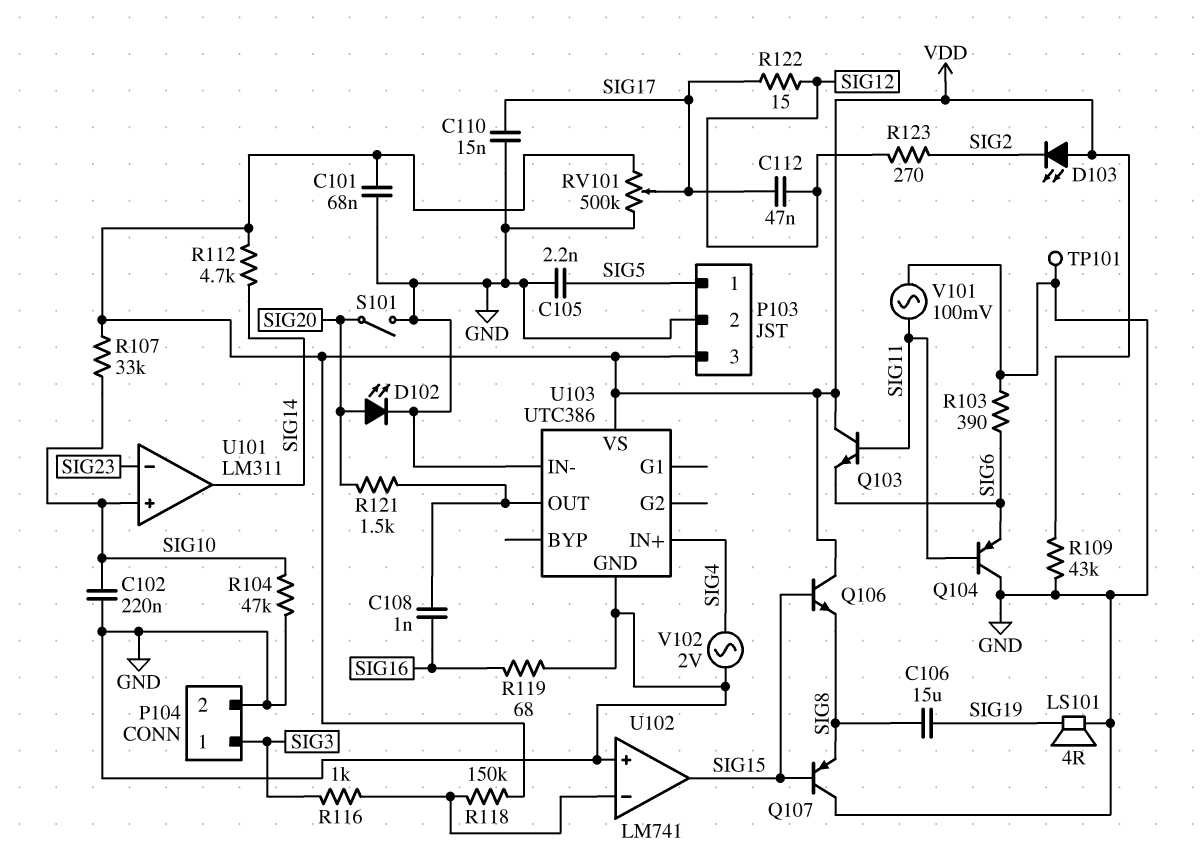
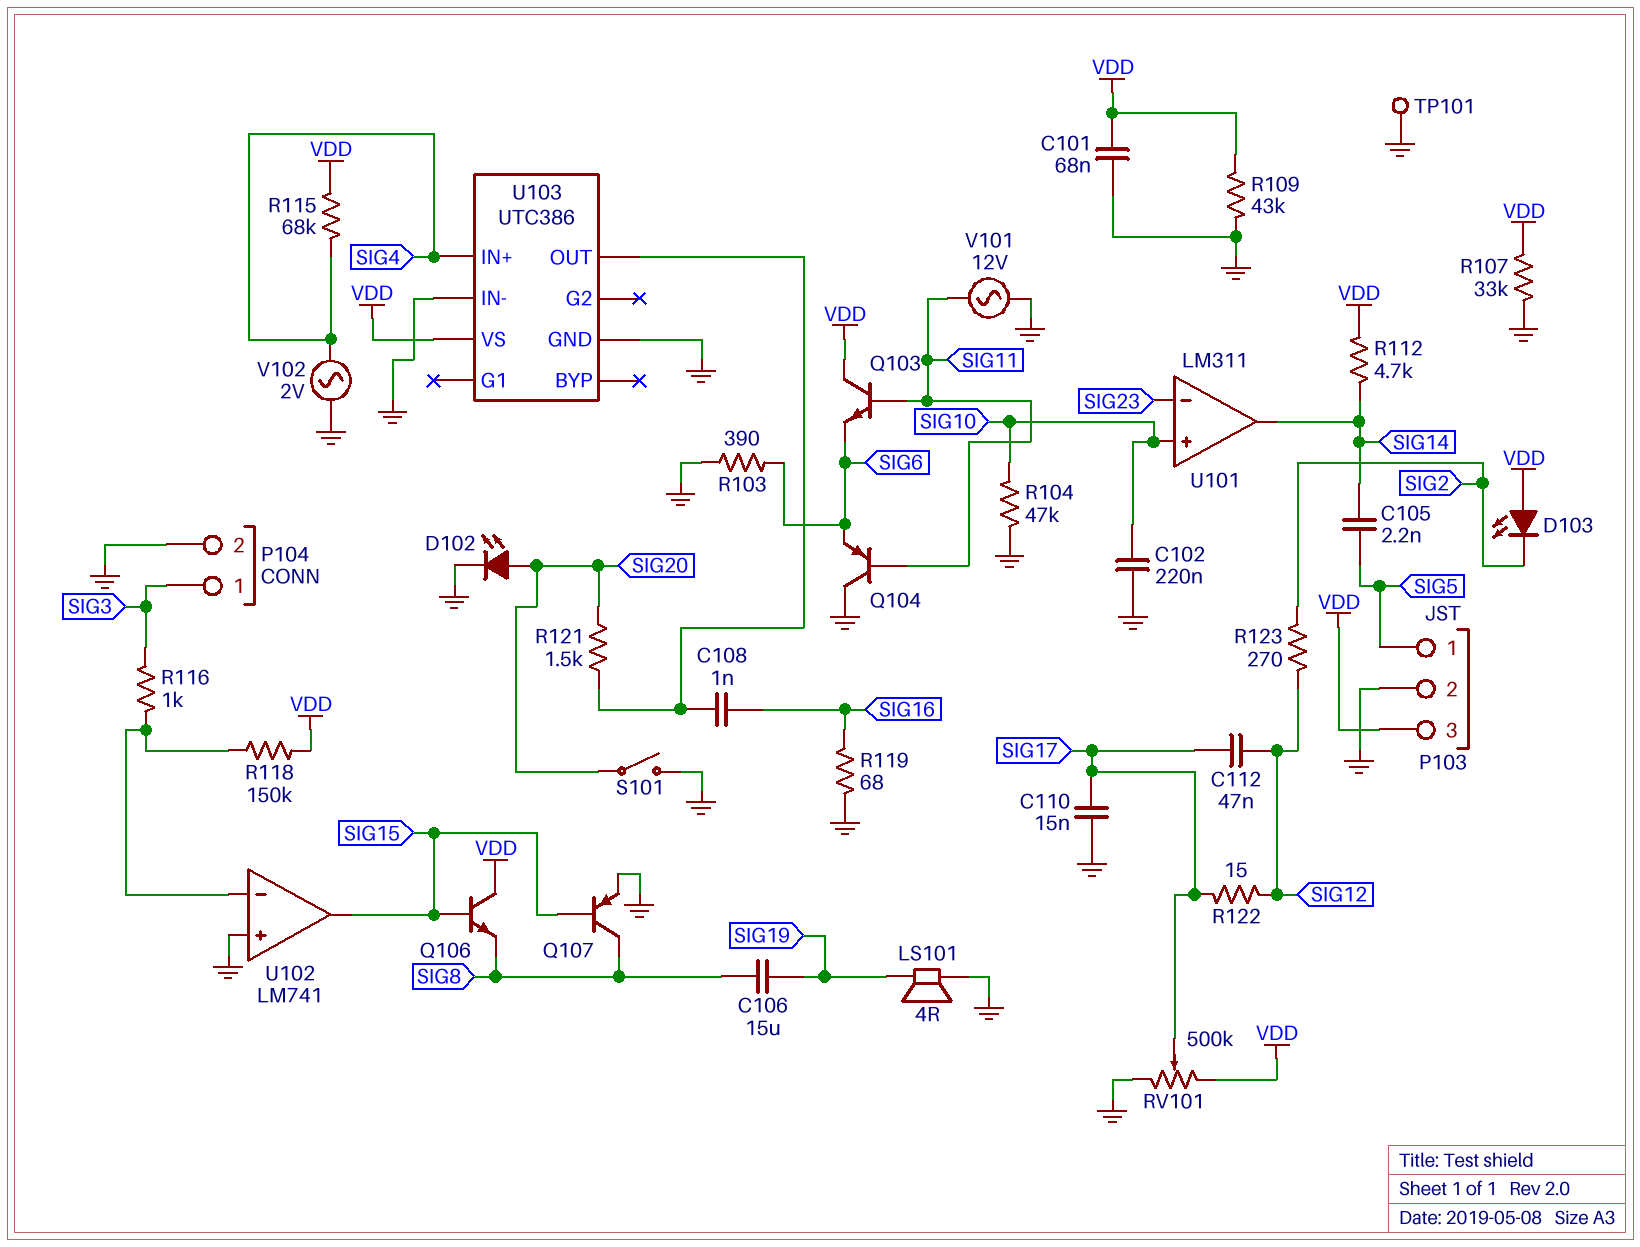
C105: 2.2nF (GND, SIG5) -> 2.2nF (SIG5, SIG14)
Q107: PNP (B SIG15, C GND, E SIG8) -> PNP (B SIG15, C SIG8, E GND)
R107: 33k (SIG10, VDD) -> 33k (GND, VDD)
R115: none -> 68k (SIG4, VDD)
V101: AC 100mV (GND, SIG11) -> AC 12V (GND, SIG11)

